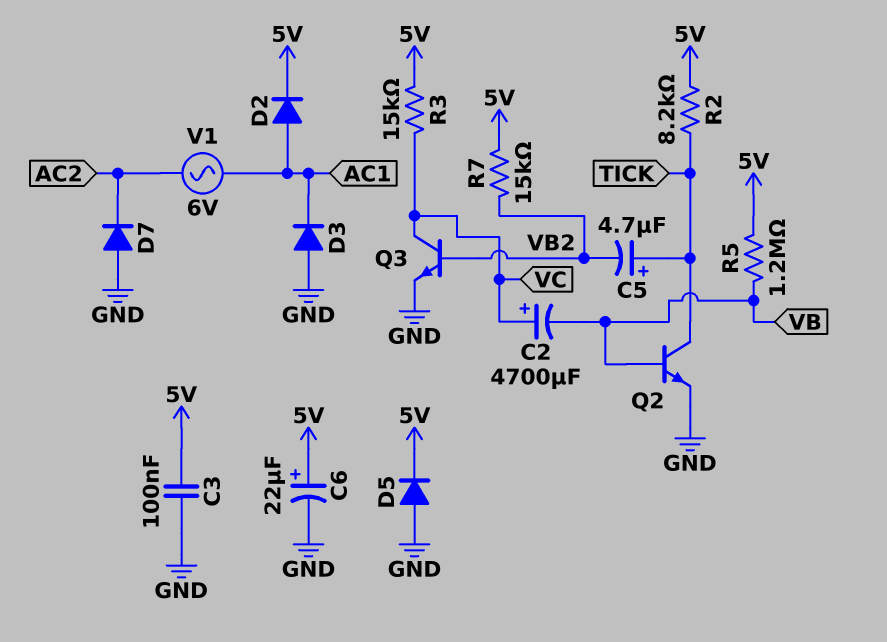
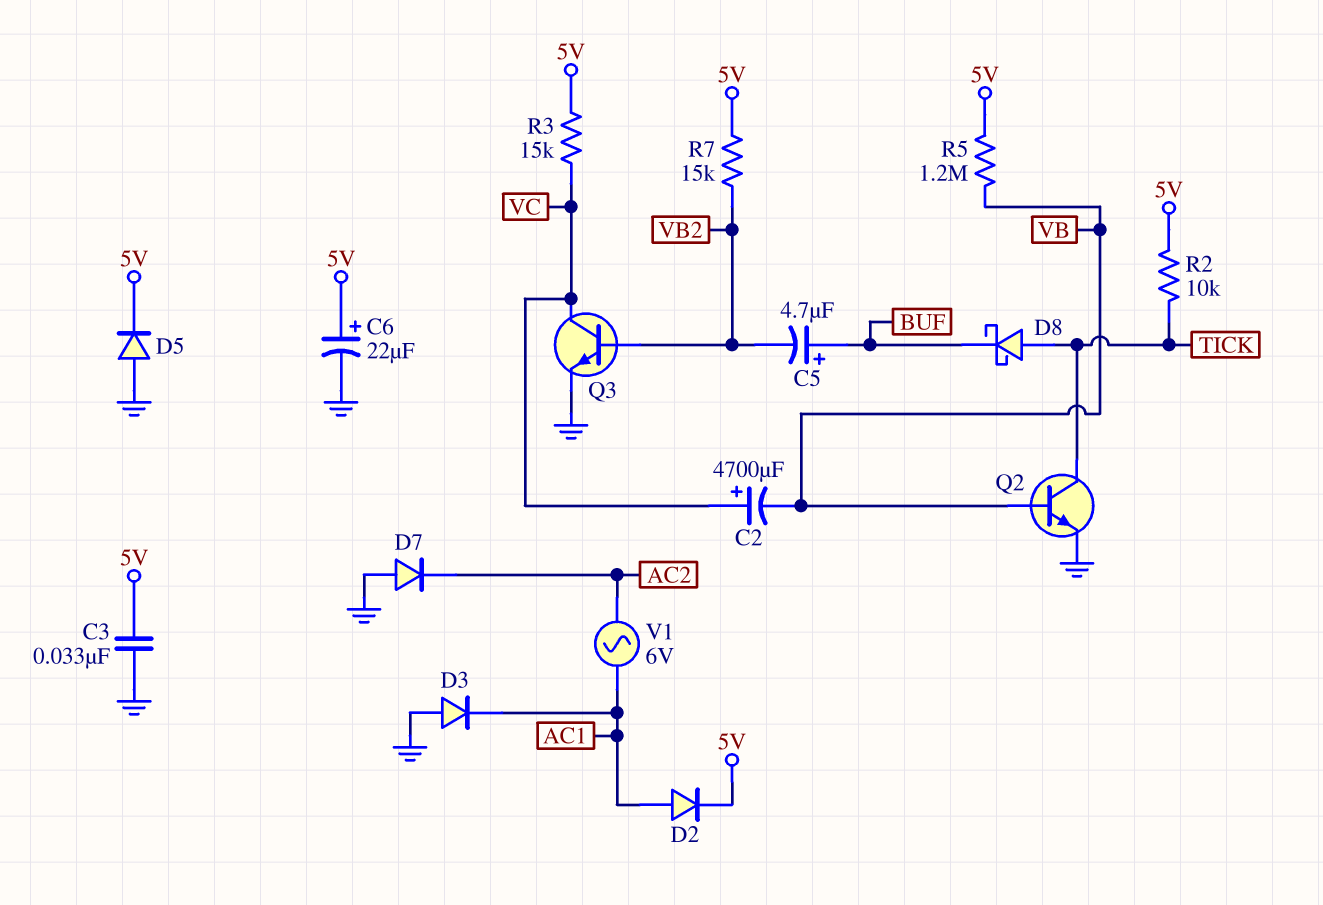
C3: 100nF (5V, GND) -> 33nF (5V, GND)
C5: 4.7uF (plus TICK, minus VB2) -> 4.7uF (plus BUF, minus VB2)
D8: none -> schottky (A TICK, K BUF)
R2: 8.2k (5V, TICK) -> 10k (5V, TICK)

